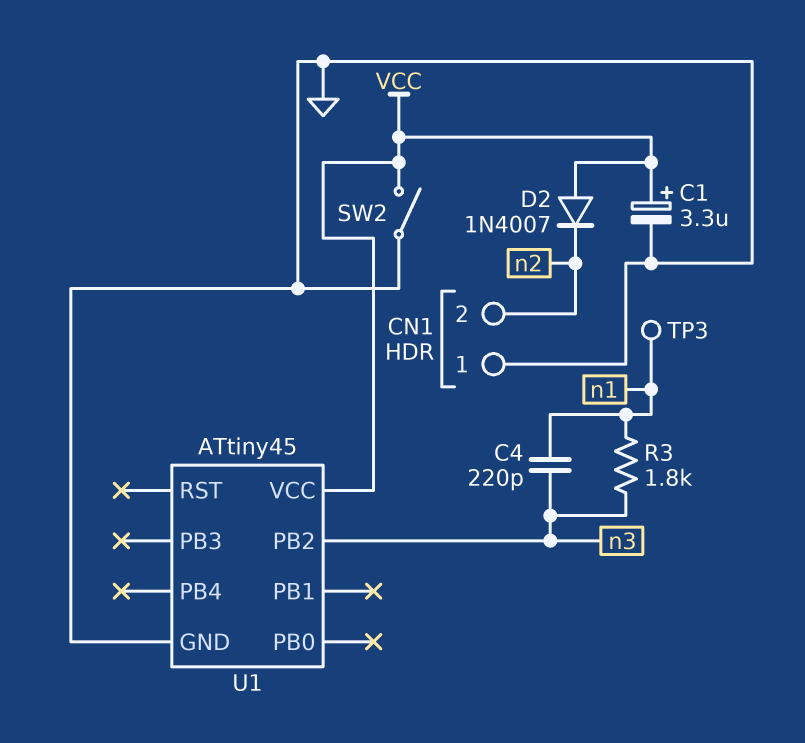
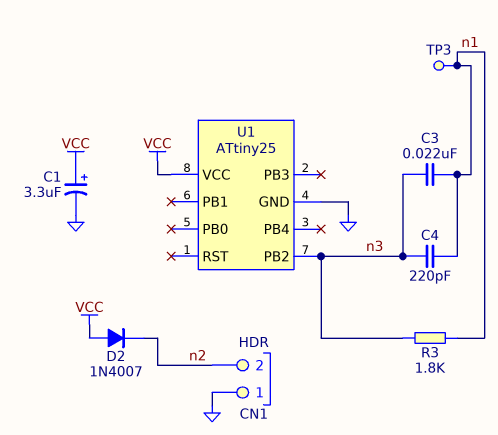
C3: none -> 22nF (n1, n3)
SW2: switch (GND, VCC) -> none
U1: ATtiny45 -> ATtiny25

